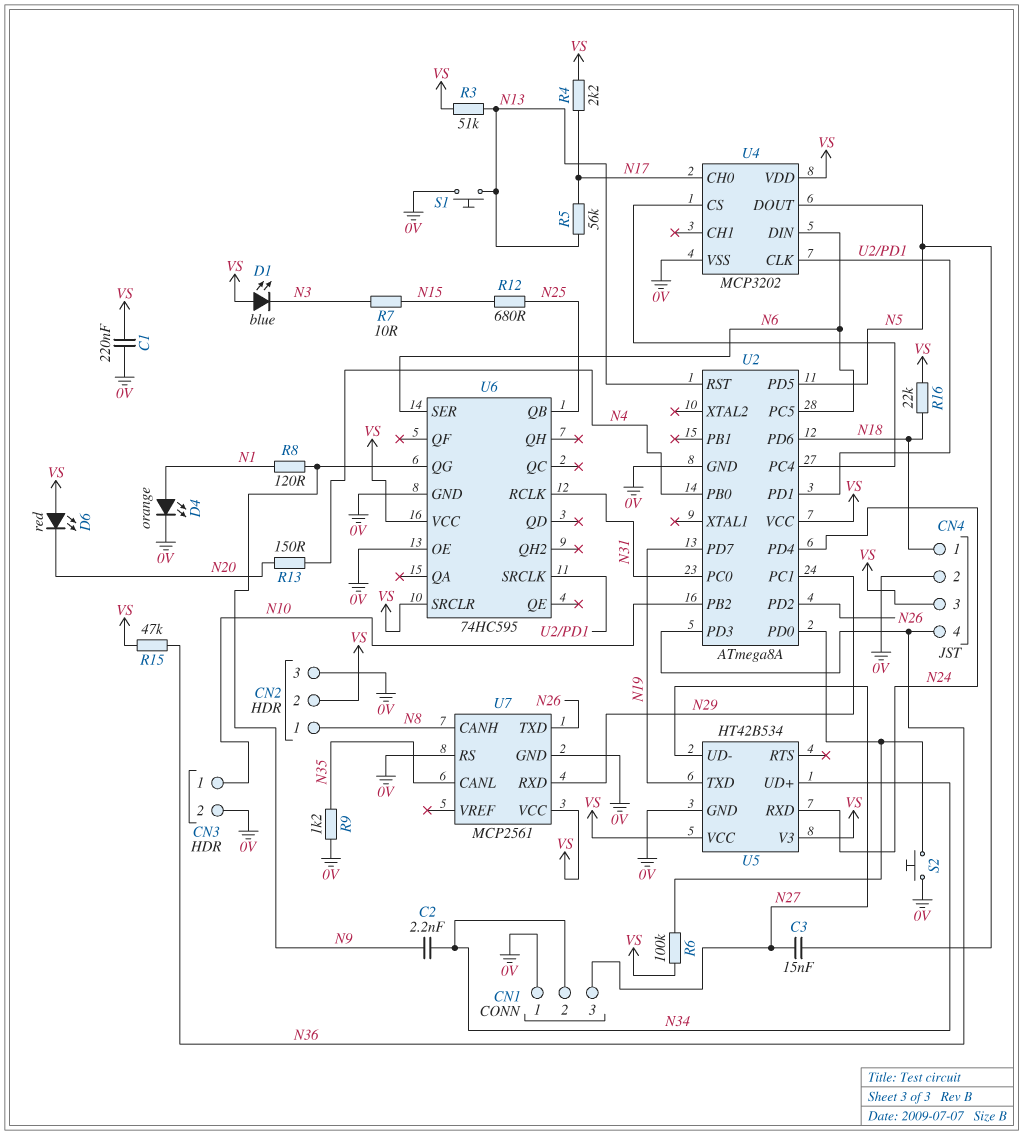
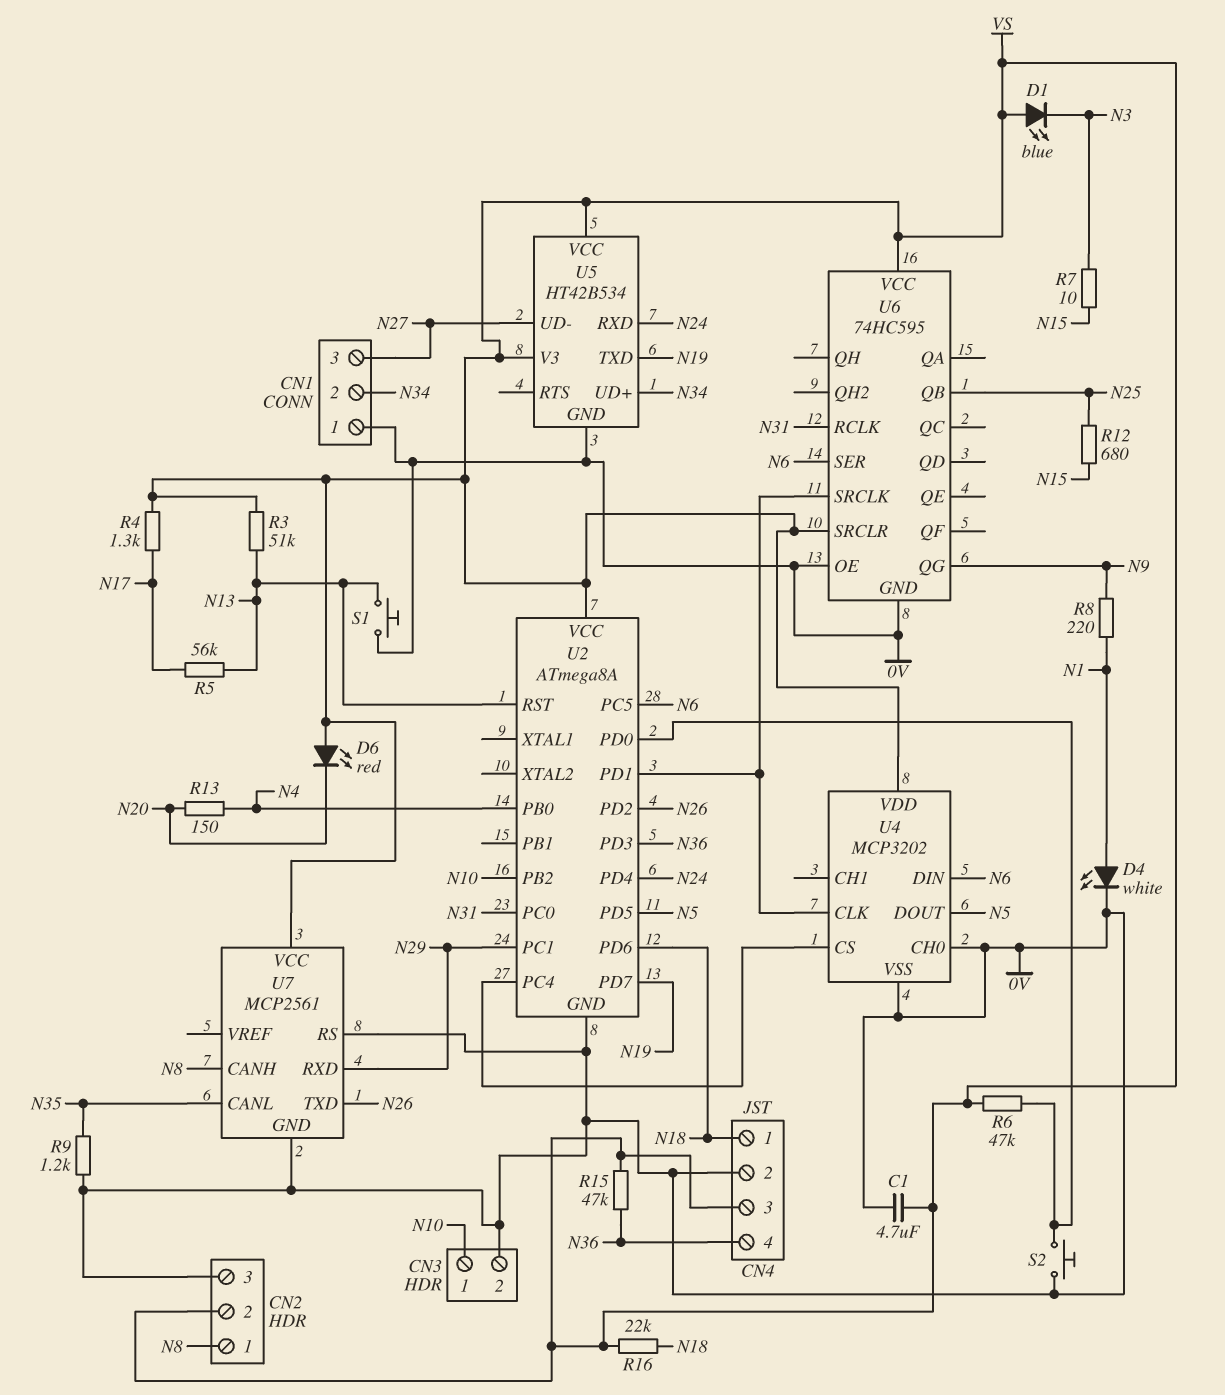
C1: 220nF (0V, VS) -> 4.7uF (0V, VS)
C2: 2.2nF (N9, N34) -> none
C3: 15nF (N5, N27) -> none
D4: LED orange (A N1, K 0V) -> LED white (A N1, K 0V)
R4: 2.2k (N17, VS) -> 1.3k (N17, VS)
R6: 100k (U2/PD0, VS) -> 47k (U2/PD0, VS)
R8: 120 (N1, N9) -> 220 (N1, N9)
U4 pin CH0: N17 -> 0V

